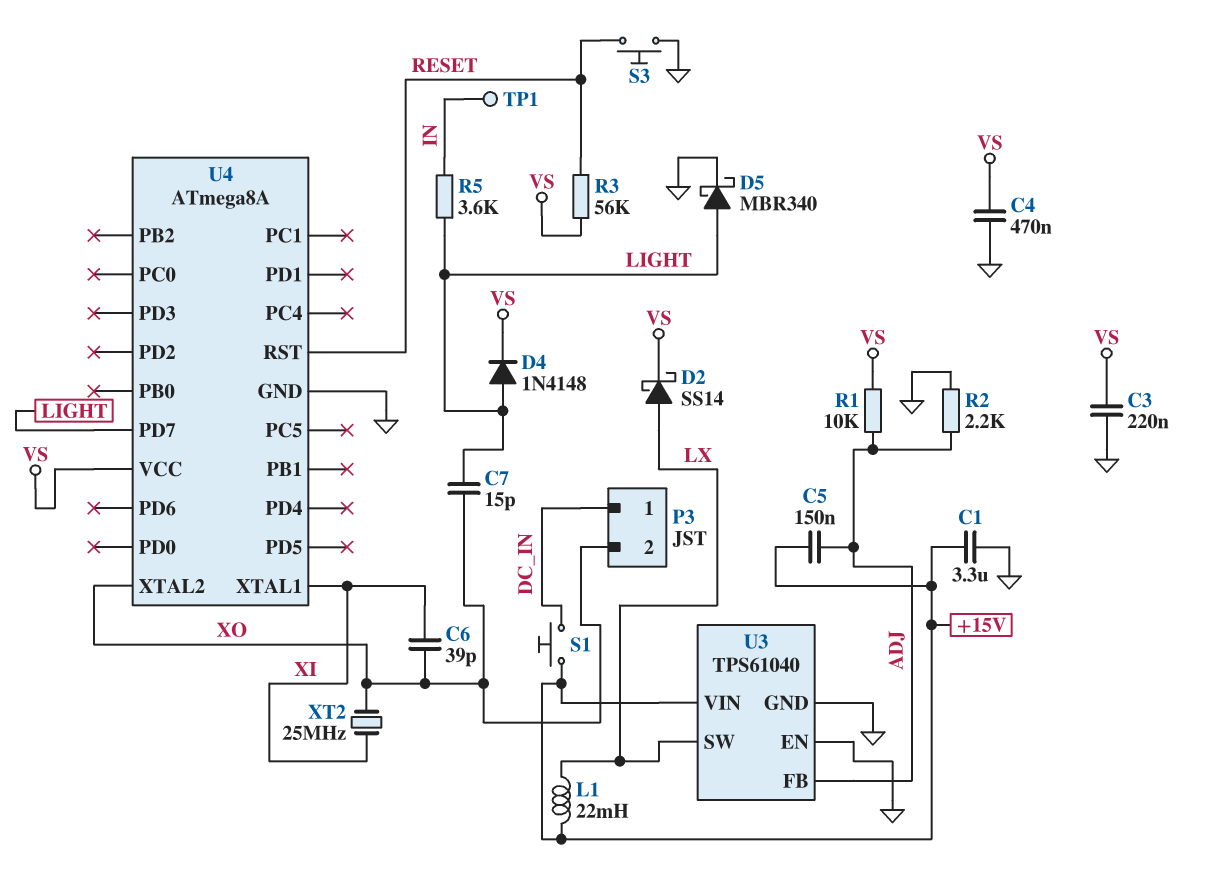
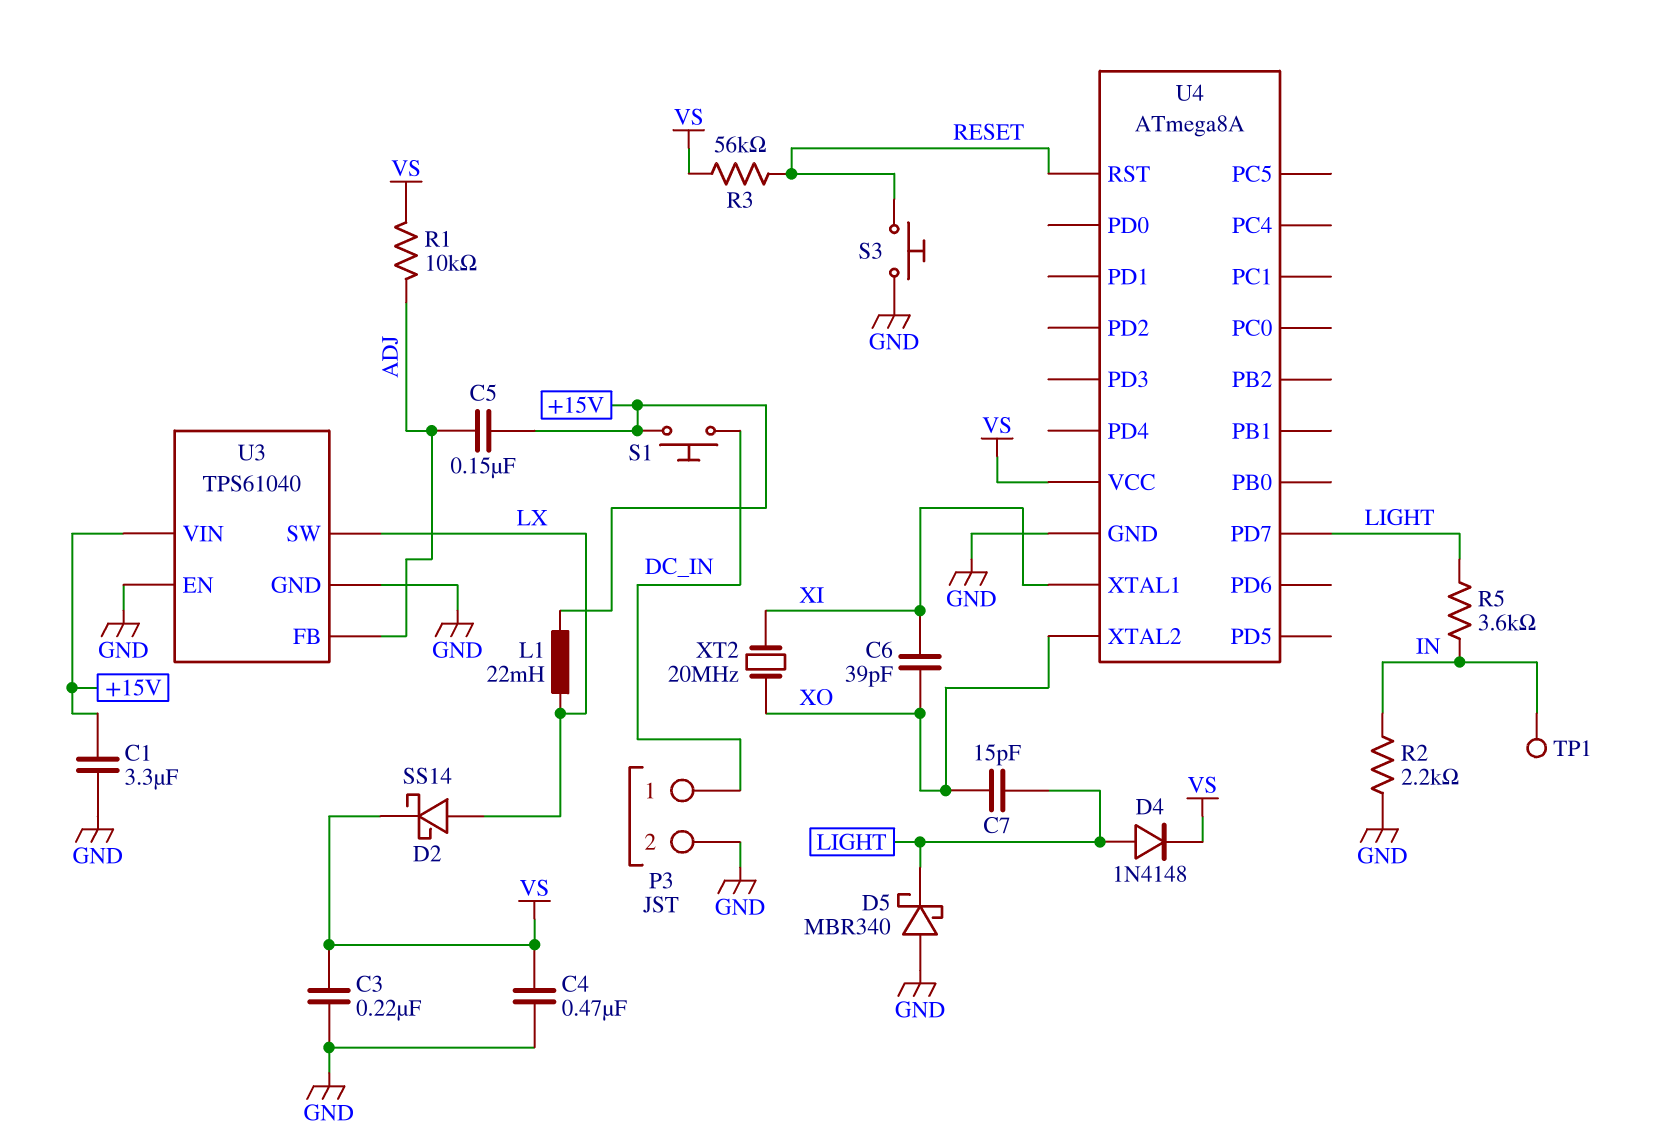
D5: schottky MBR340 (A LIGHT, K GND) -> schottky MBR340 (A GND, K LIGHT)
P3 pin 2: XO -> GND
R2: 2.2k (ADJ, GND) -> 2.2k (GND, IN)
XT2: 25MHz (XI, XO) -> 20MHz (XI, XO)

